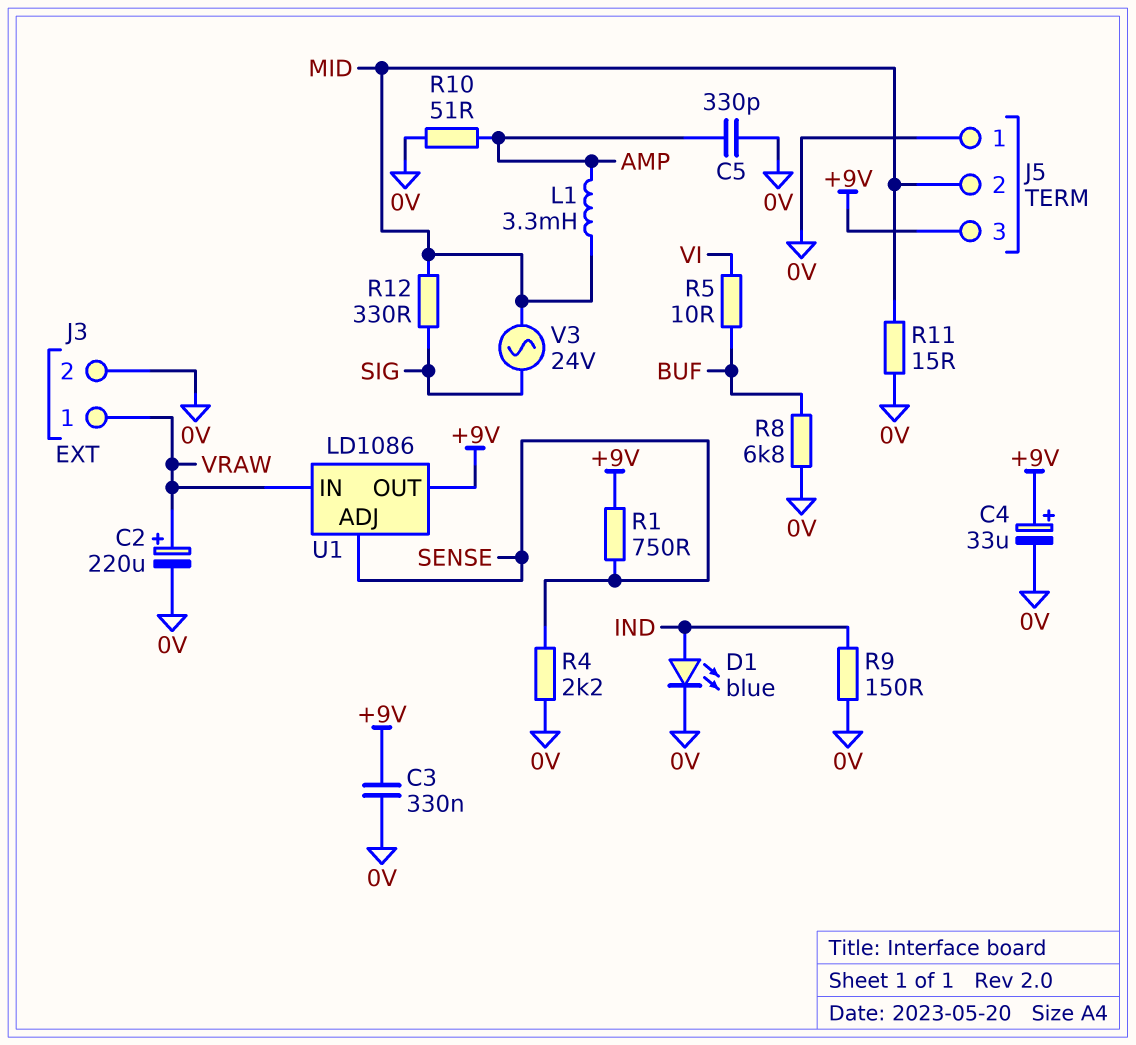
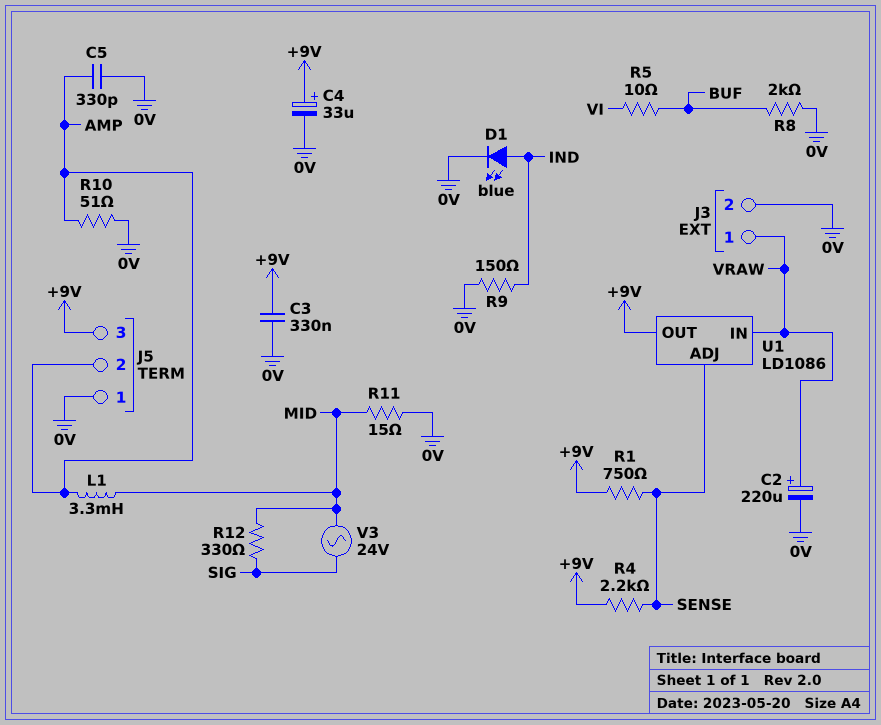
J5 pin 2: MID -> AMP
R4: 2.2k (0V, SENSE) -> 2.2k (+9V, SENSE)
R8: 6.8k (0V, BUF) -> 2k (0V, BUF)

